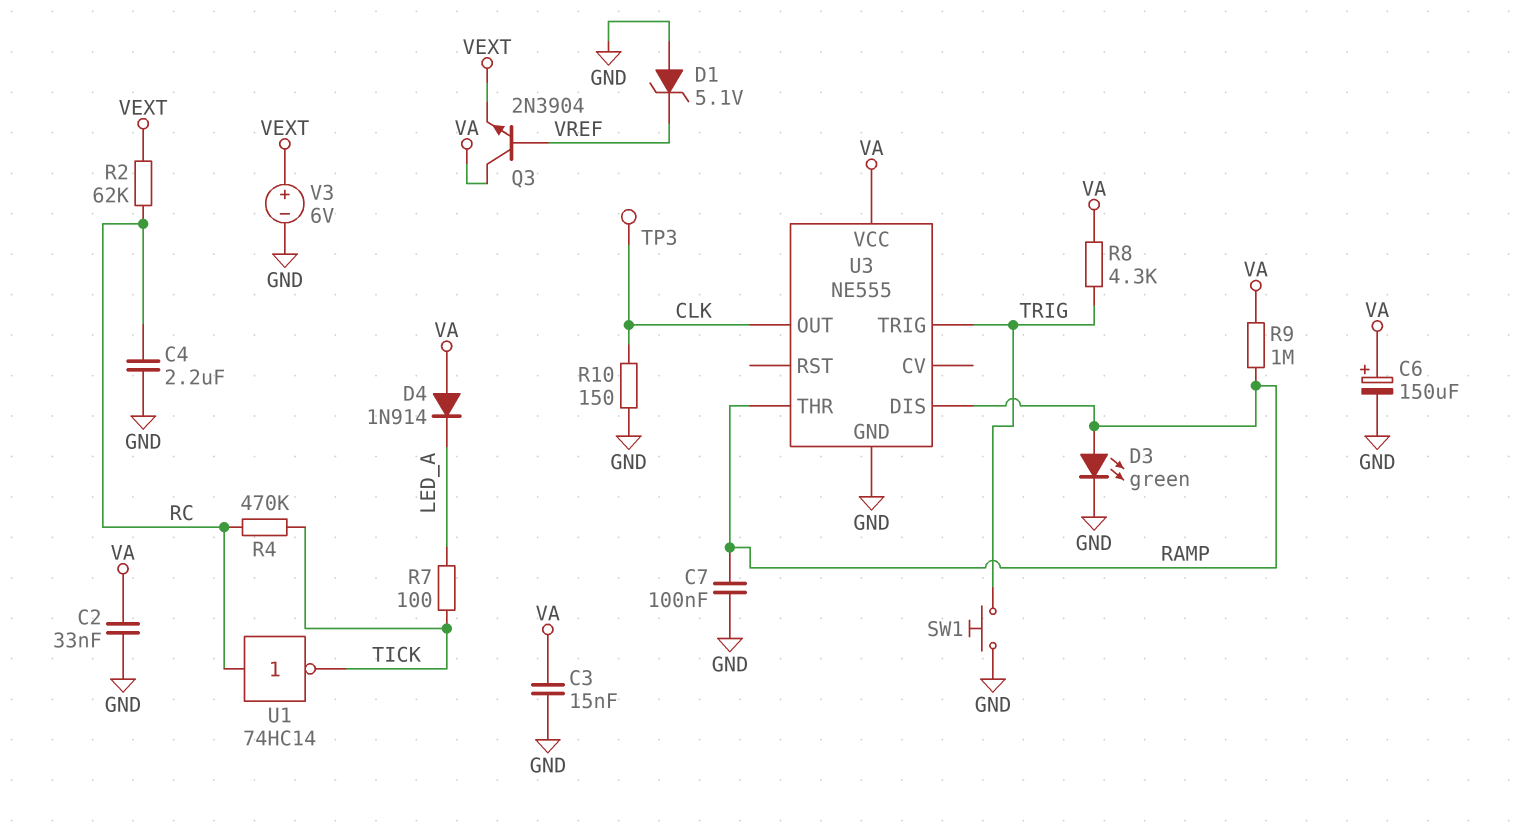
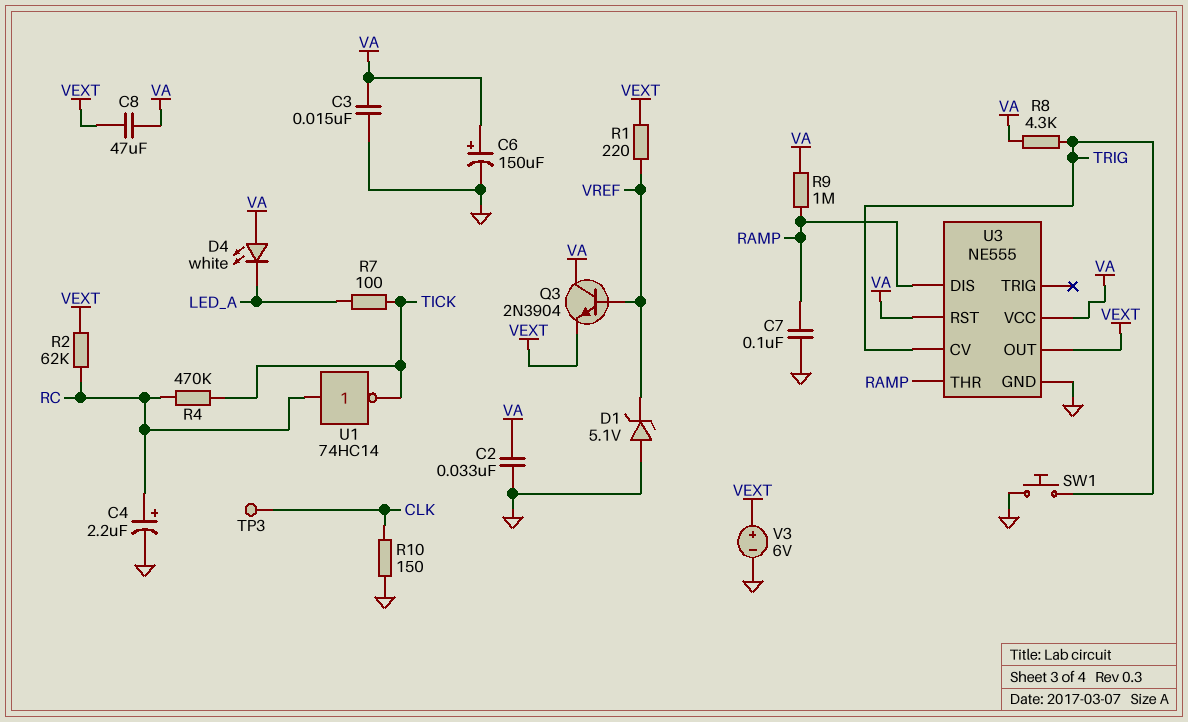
C4: 2.2uF (GND, RC) -> 2.2uF (plus RC, minus GND)
C8: none -> 47uF (VA, VEXT)
D3: LED green (A RAMP, K GND) -> none
D4: diode 1N914 (A VA, K LED_A) -> LED white (A VA, K LED_A)
R1: none -> 220 (VEXT, VREF)
U3 pin CV: none -> TRIG
U3 pin OUT: CLK -> VEXT
U3 pin RST: none -> VA
U3 pin TRIG: TRIG -> none

